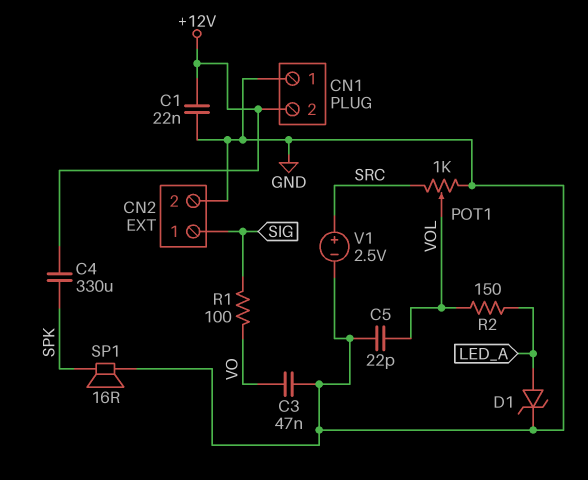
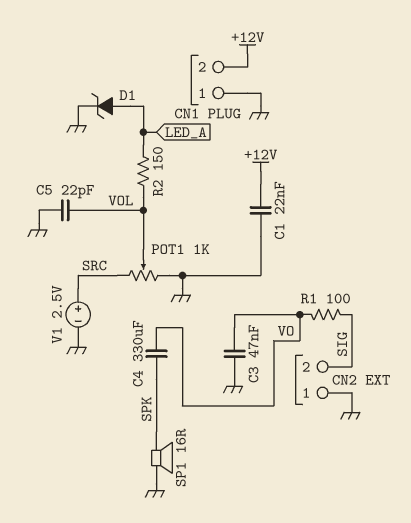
C4: 330uF (+12V, SPK) -> 330uF (SPK, VO)
CN2 pin 1: SIG -> GND
CN2 pin 2: GND -> SIG

